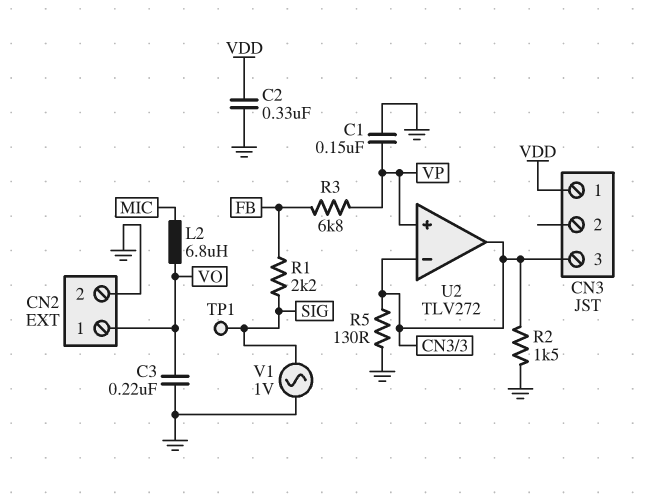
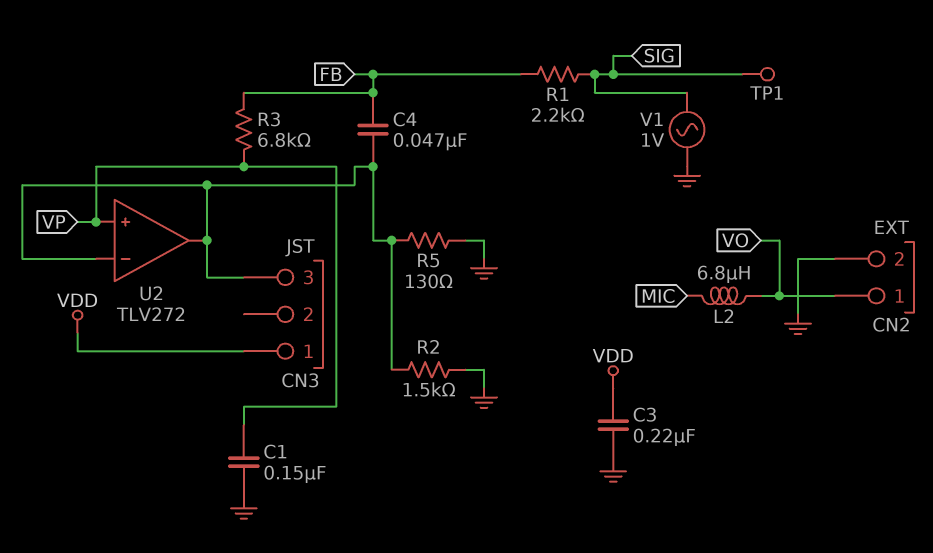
C2: 330nF (GND, VDD) -> none
C3: 220nF (GND, VO) -> 220nF (GND, VDD)
C4: none -> 47nF (CN3/3, FB)

